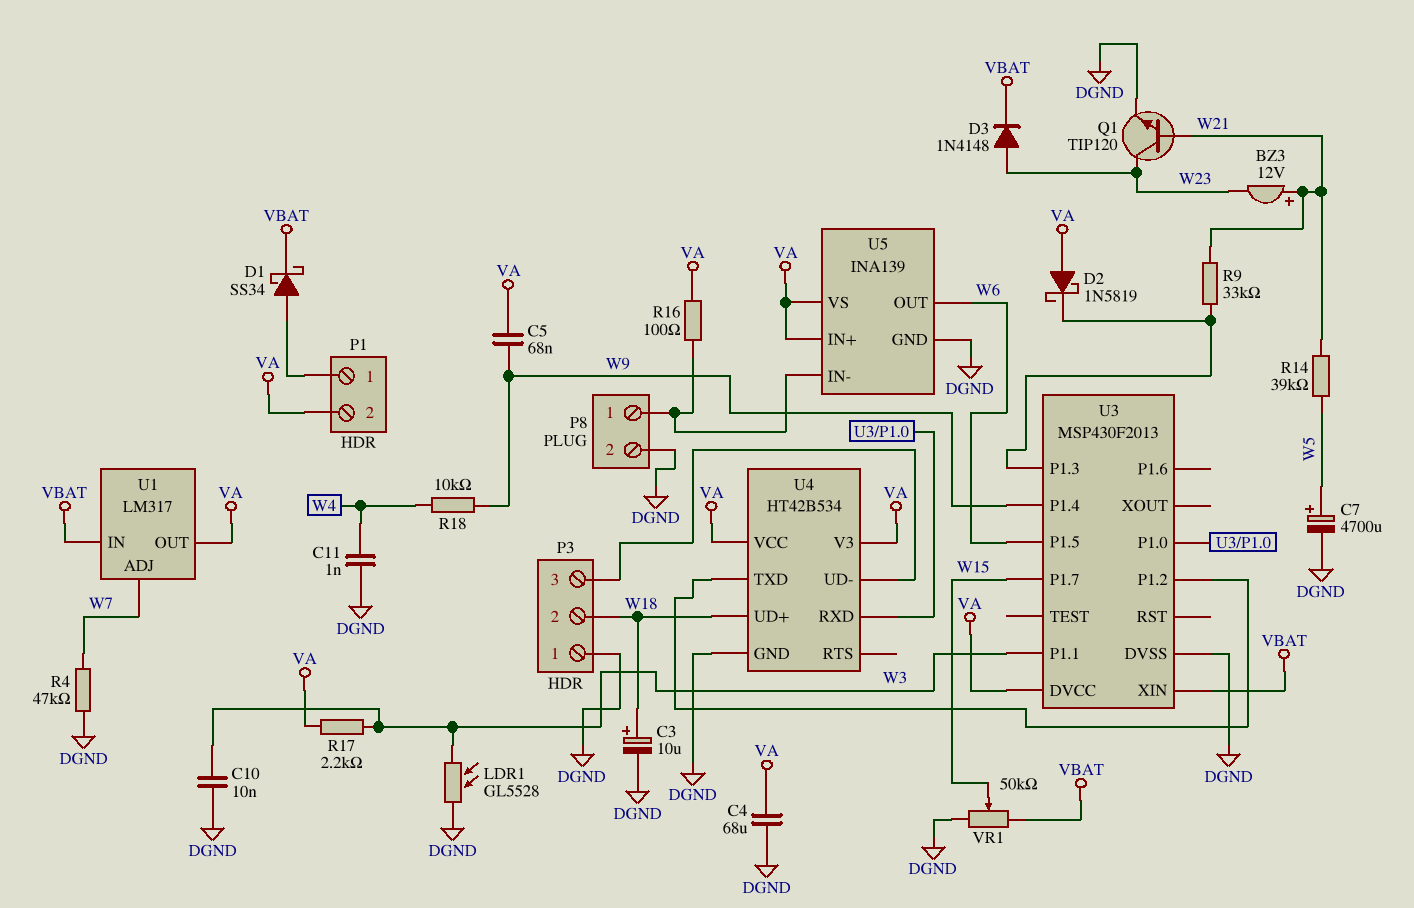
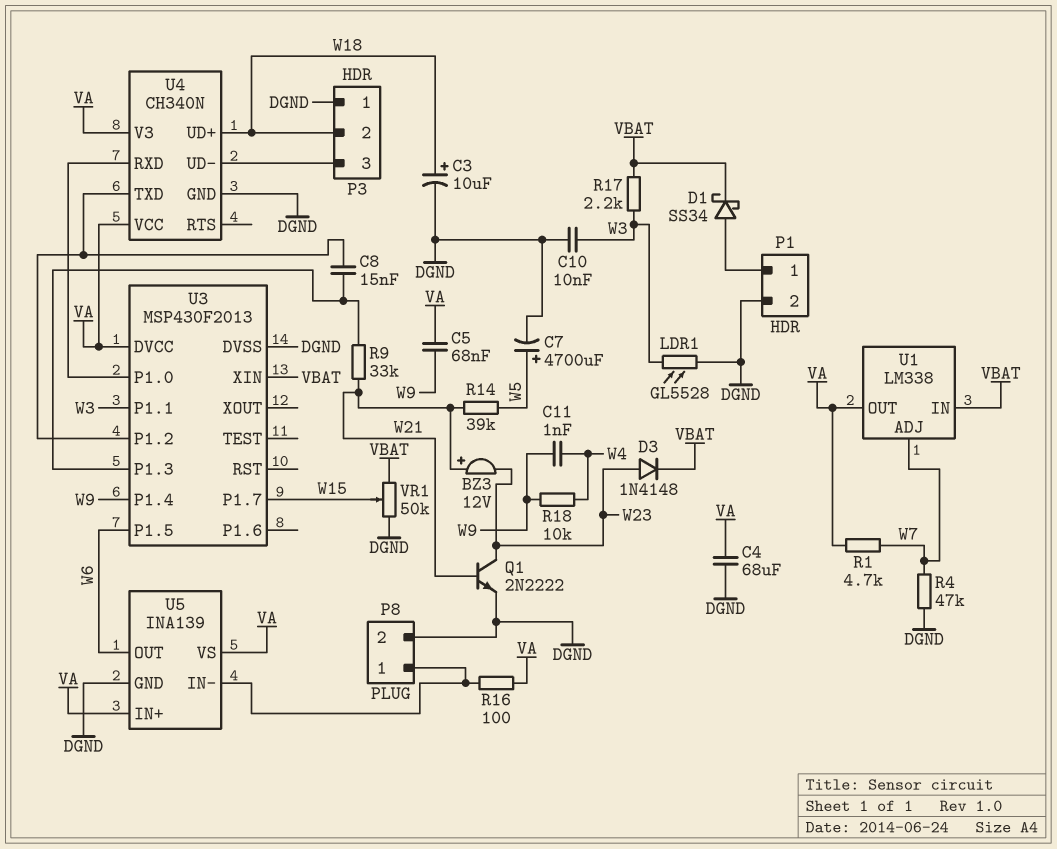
C8: none -> 15nF (U3/P1.2, U3/P1.3)
C11: 1nF (DGND, W4) -> 1nF (W4, W9)
D2: schottky 1N5819 (A VA, K U3/P1.3) -> none
P1 pin 2: VA -> DGND
Q1: NPN TIP120 (B W21, C W23, E DGND) -> NPN 2N2222 (B W21, C W23, E DGND)
R1: none -> 4.7k (VA, W7)
R17: 2.2k (VA, W3) -> 2.2k (VBAT, W3)
U1: LM317 -> LM338
U4: HT42B534 -> CH340N

